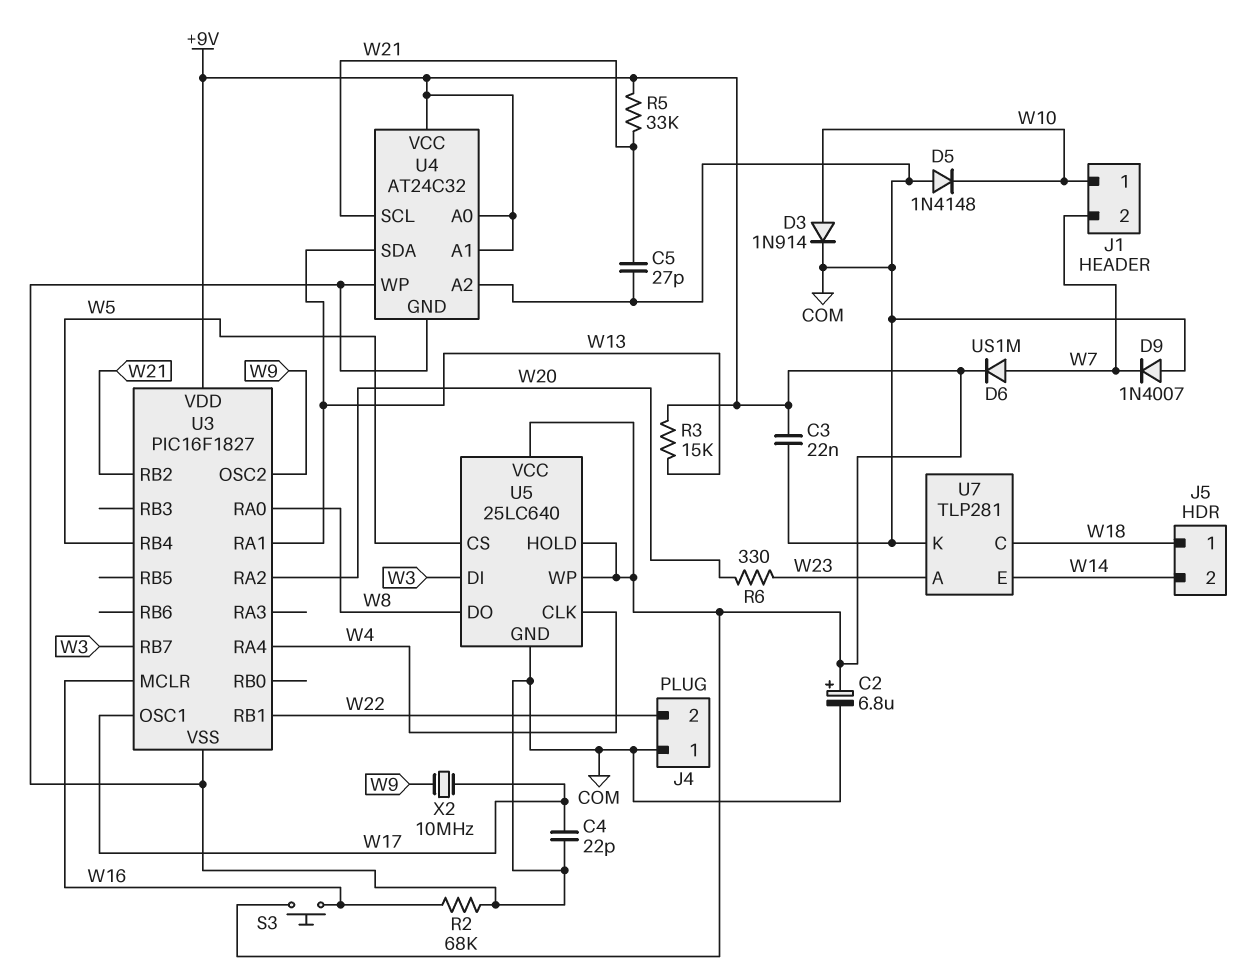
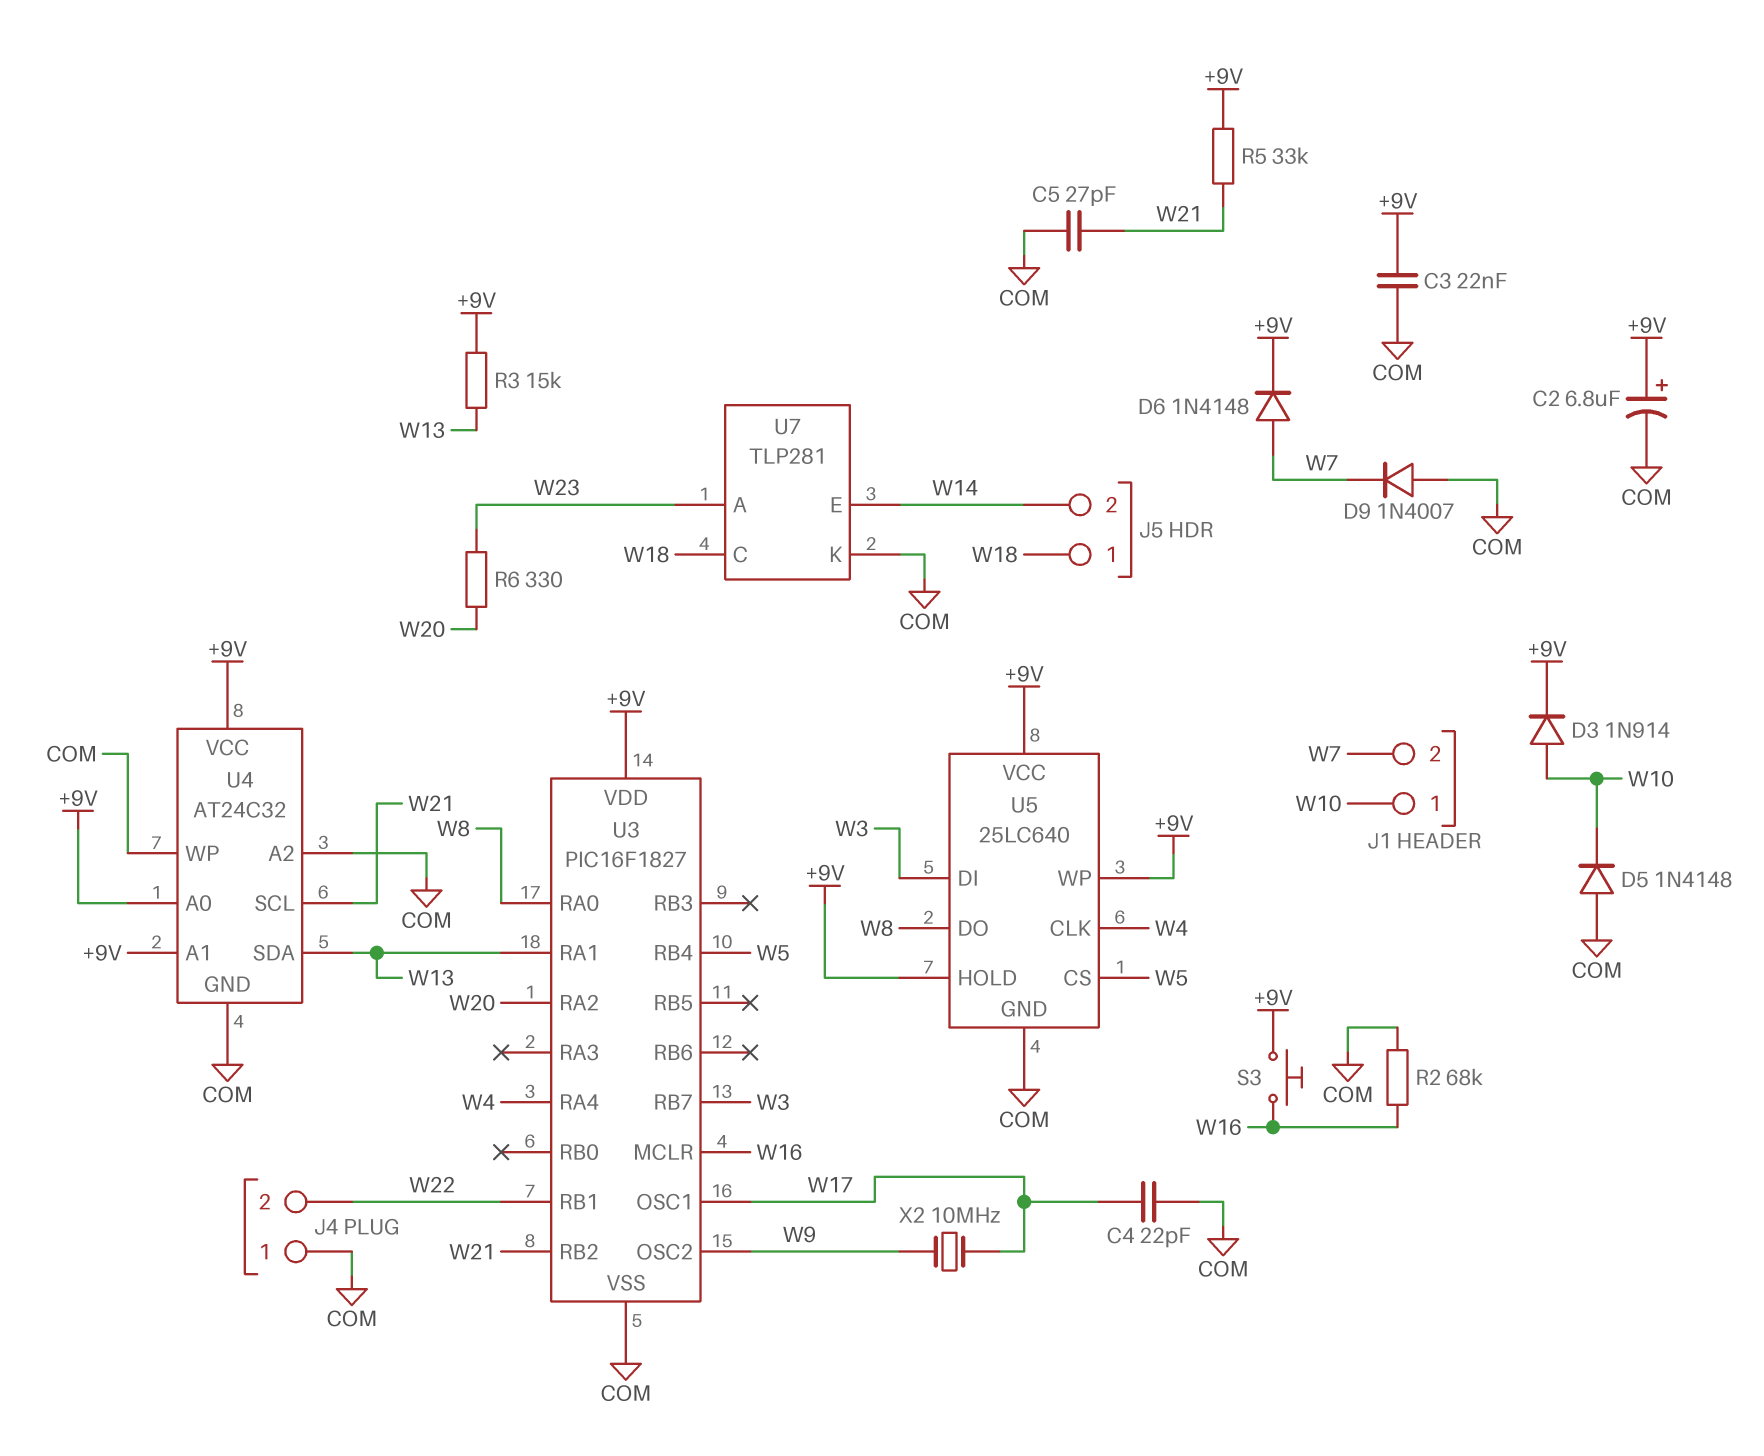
D3: diode 1N914 (A W10, K COM) -> diode 1N914 (A W10, K +9V)
D6: diode US1M (A W7, K +9V) -> diode 1N4148 (A W7, K +9V)

